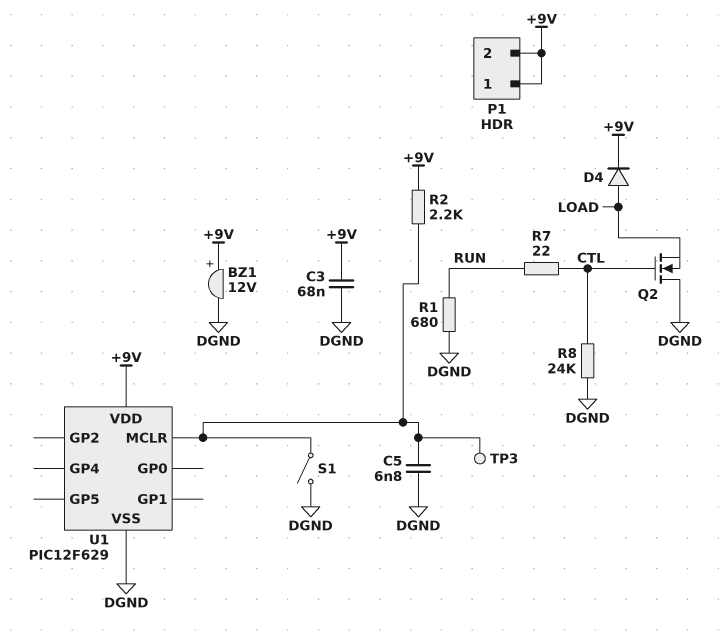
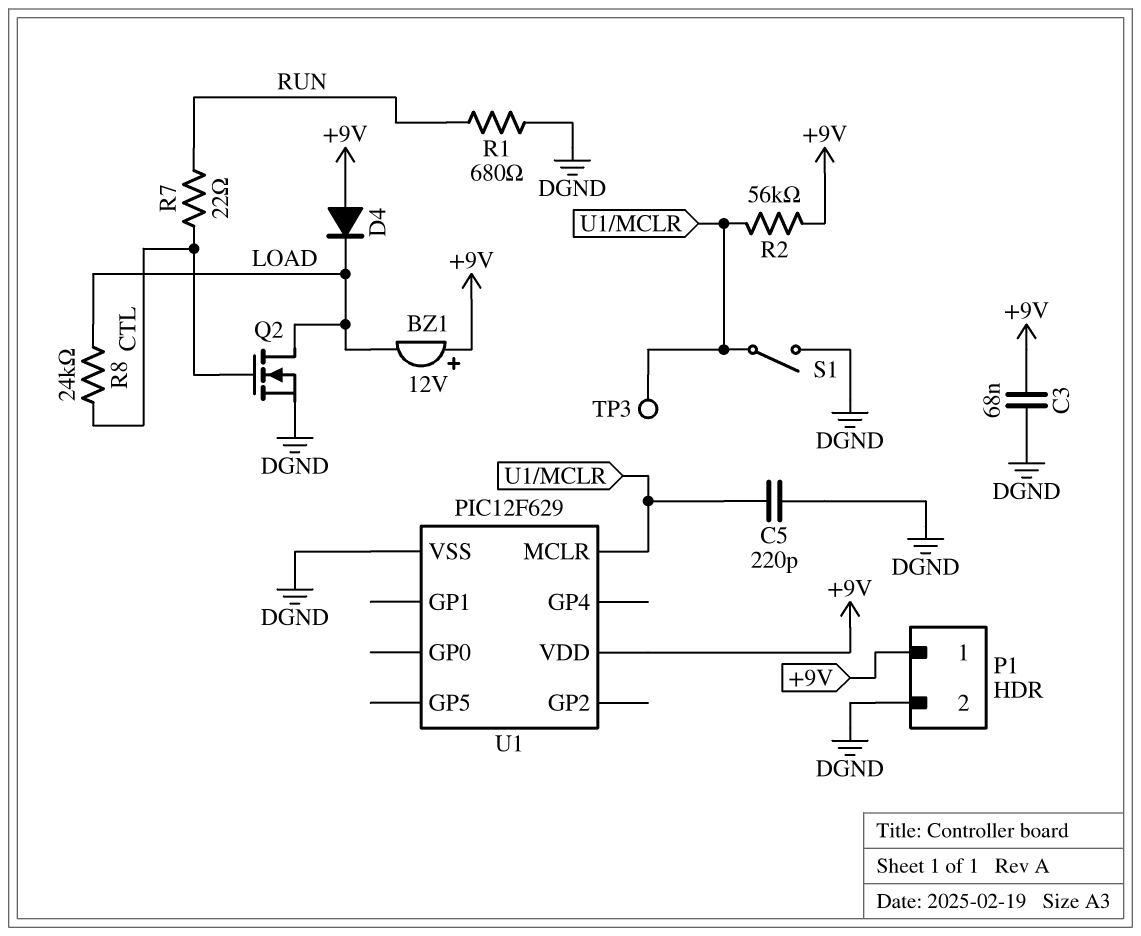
BZ1: buzzer 12V (plus +9V, minus DGND) -> buzzer 12V (plus +9V, minus LOAD)
C5: 6.8nF (DGND, U1/MCLR) -> 220pF (DGND, U1/MCLR)
D4: diode (A LOAD, K +9V) -> diode (A +9V, K LOAD)
P1 pin 2: +9V -> DGND
Q2: NMOS (G CTL, D DGND, S LOAD) -> NMOS (G CTL, D LOAD, S DGND)
R2: 2.2k (+9V, U1/MCLR) -> 56k (+9V, U1/MCLR)
R8: 24k (CTL, DGND) -> 24k (CTL, LOAD)

